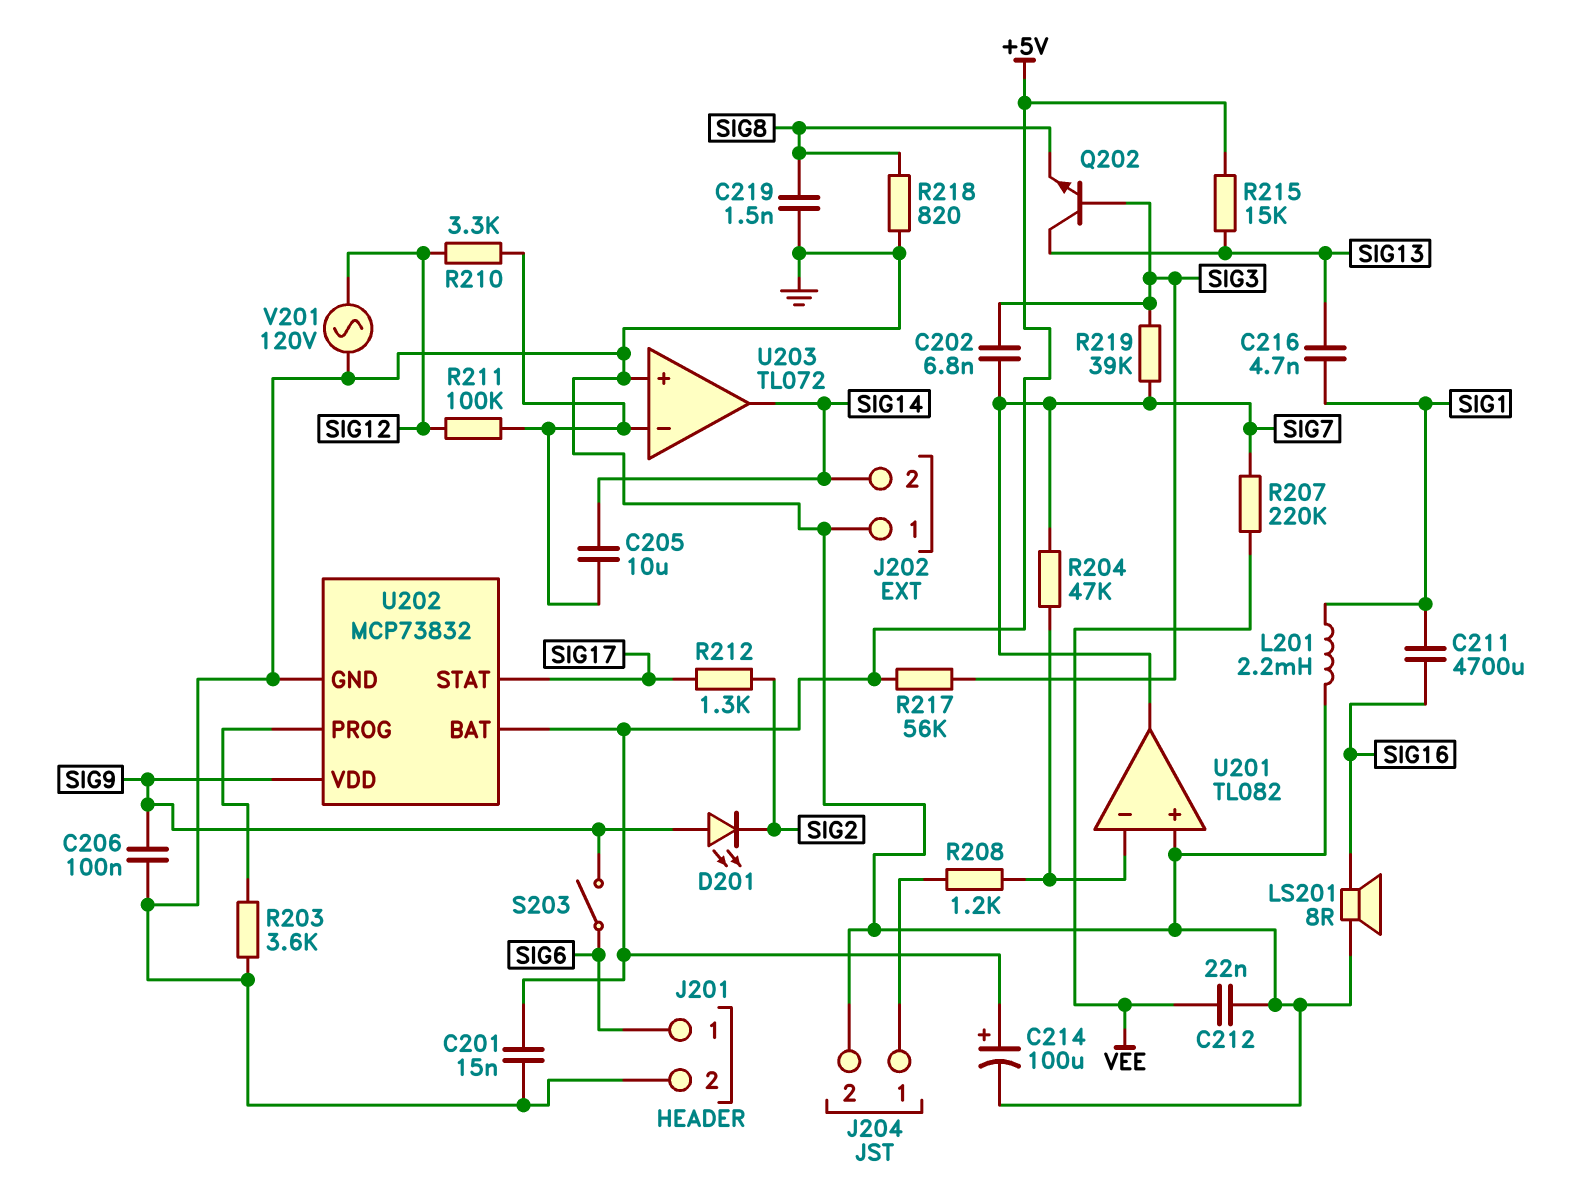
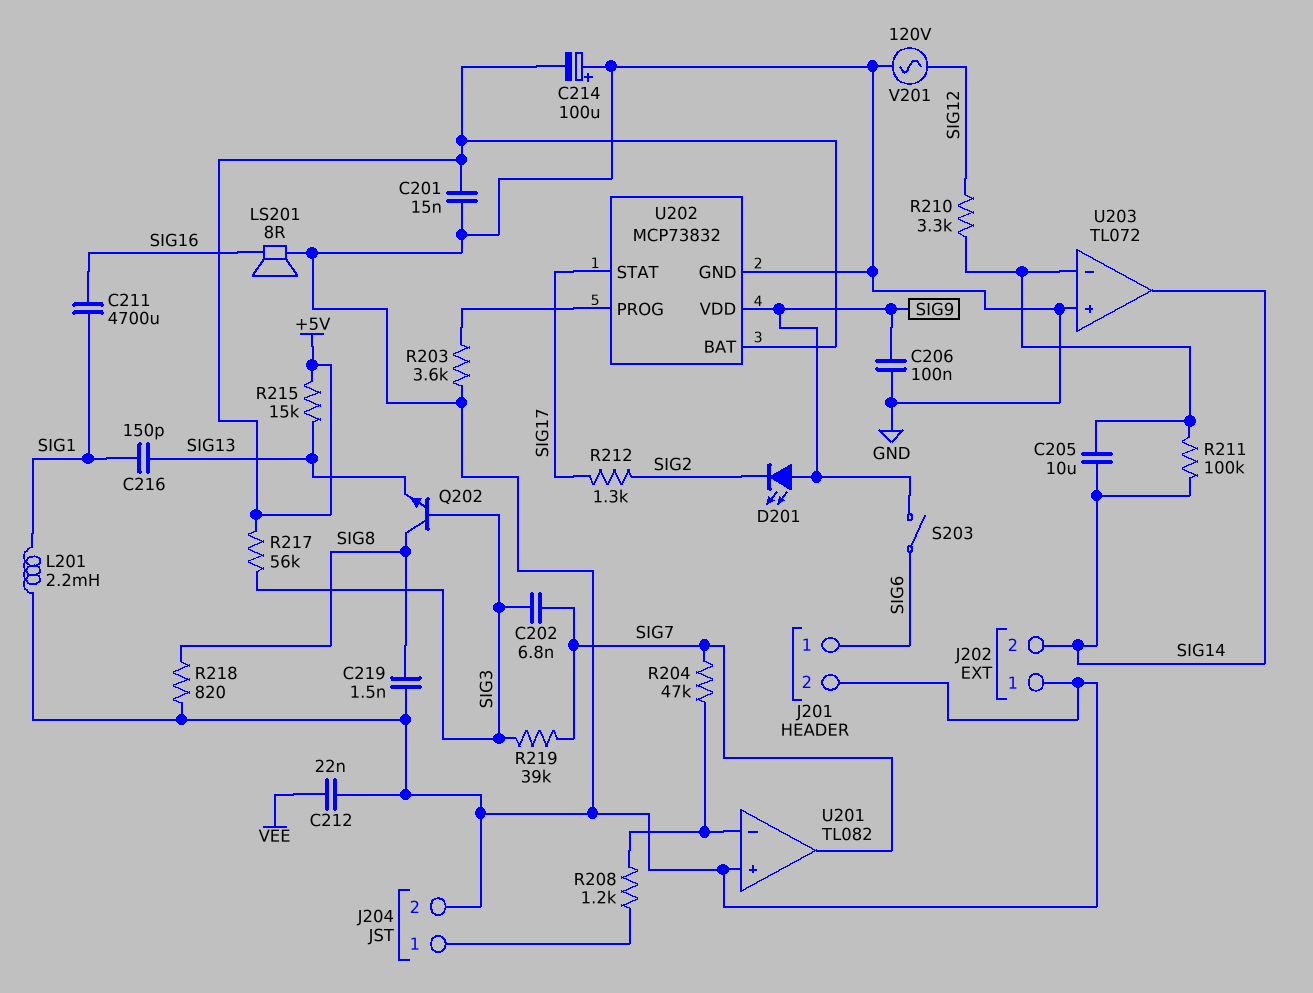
C214: 100uF (plus +5V, minus GND) -> 100uF (plus GND, minus +5V)
C216: 4.7nF (SIG1, SIG13) -> 150pF (SIG1, SIG13)
Q202: NPN (B SIG3, C SIG13, E SIG8) -> NPN (B SIG3, C SIG8, E SIG13)
R207: 220k (SIG7, VEE) -> none
R211: 100k (SIG12, U203/in-) -> 100k (SIG14, U203/in-)

